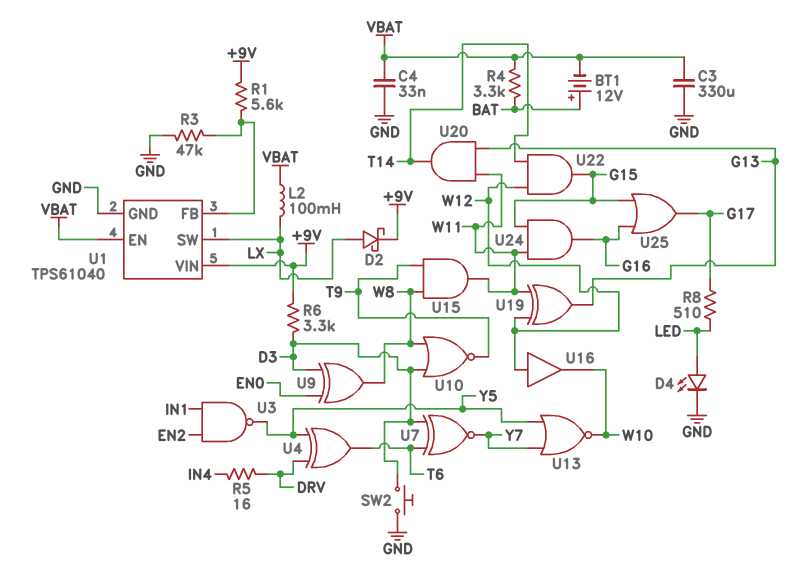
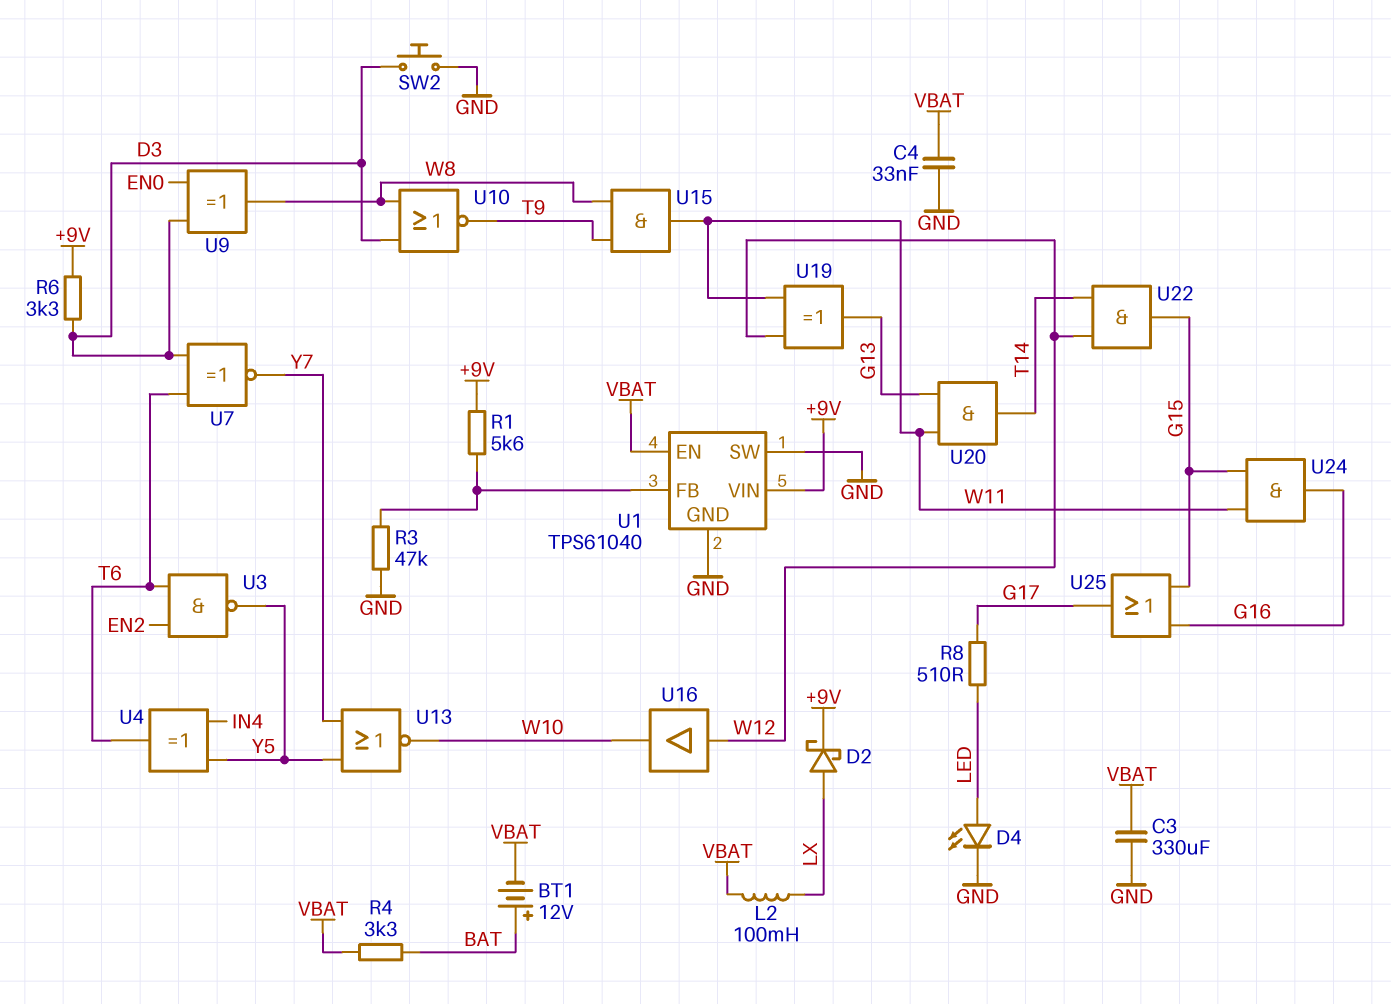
R5: 16 (DRV, IN4) -> none
U1 pin SW: LX -> GND
U3: NAND (in EN2, in IN1, out Y5) -> NAND (in EN2, in T6, out Y5)
U4: XOR (in DRV, in Y5, out T6) -> XOR (in IN4, in Y5, out T6)

